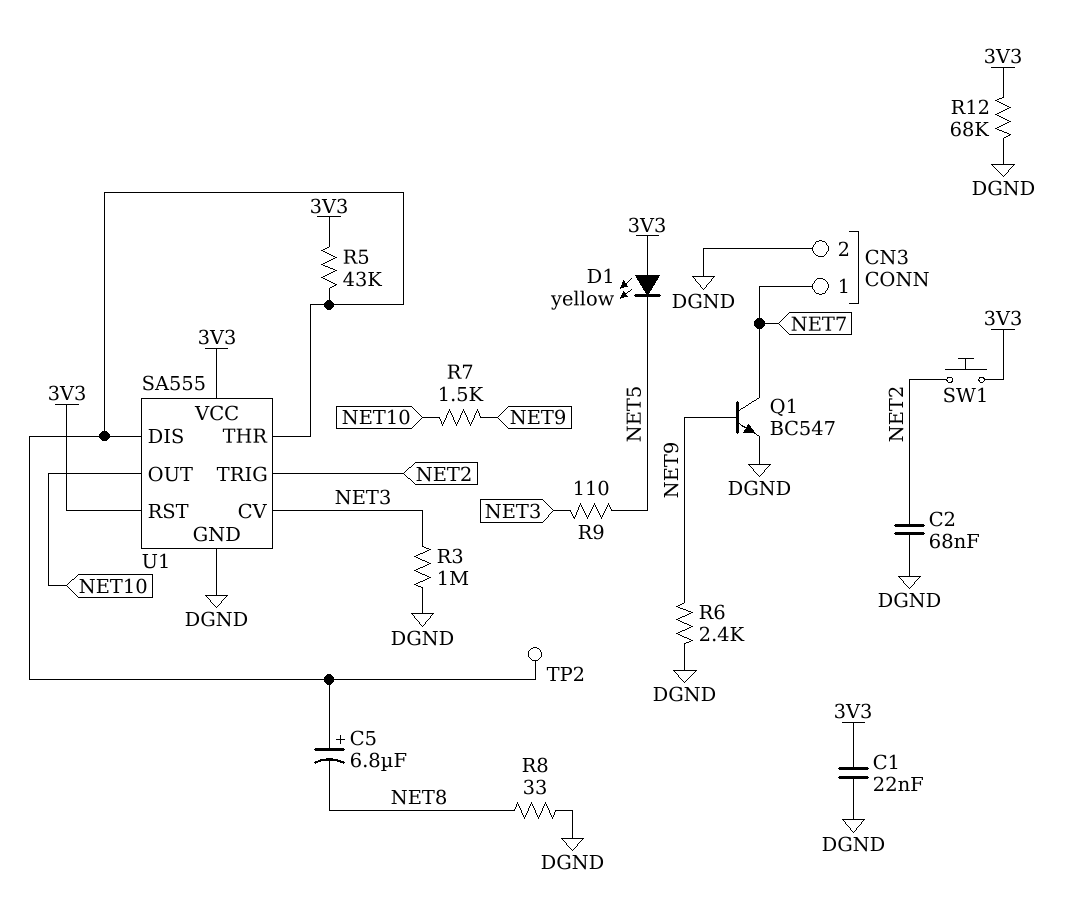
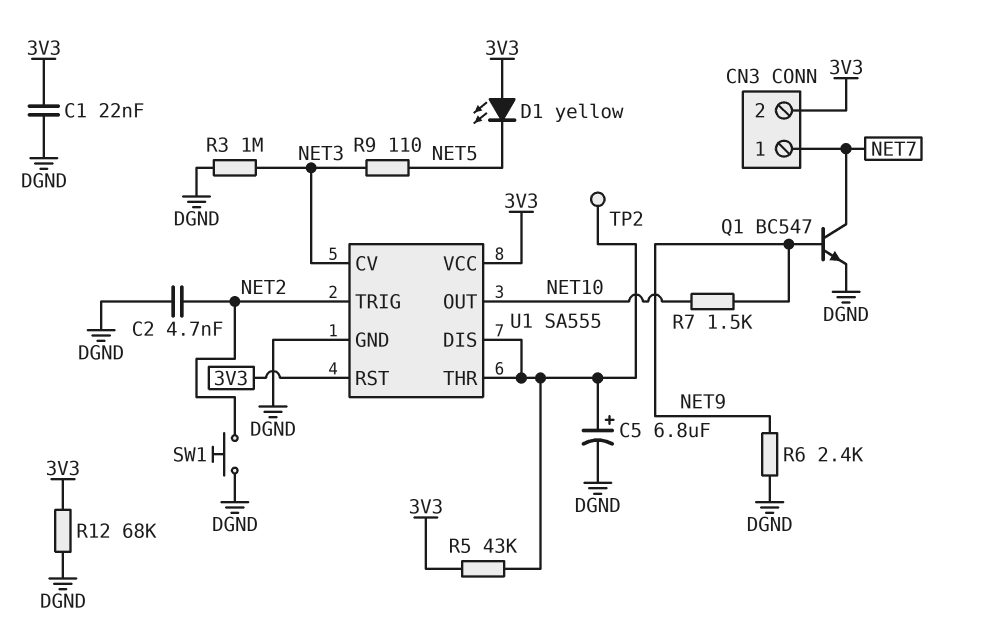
C2: 68nF (DGND, NET2) -> 4.7nF (DGND, NET2)
C5: 6.8uF (plus U1/DIS, minus NET8) -> 6.8uF (plus U1/DIS, minus DGND)
CN3 pin 2: DGND -> 3V3
R8: 33 (DGND, NET8) -> none
SW1: button (3V3, NET2) -> button (DGND, NET2)

